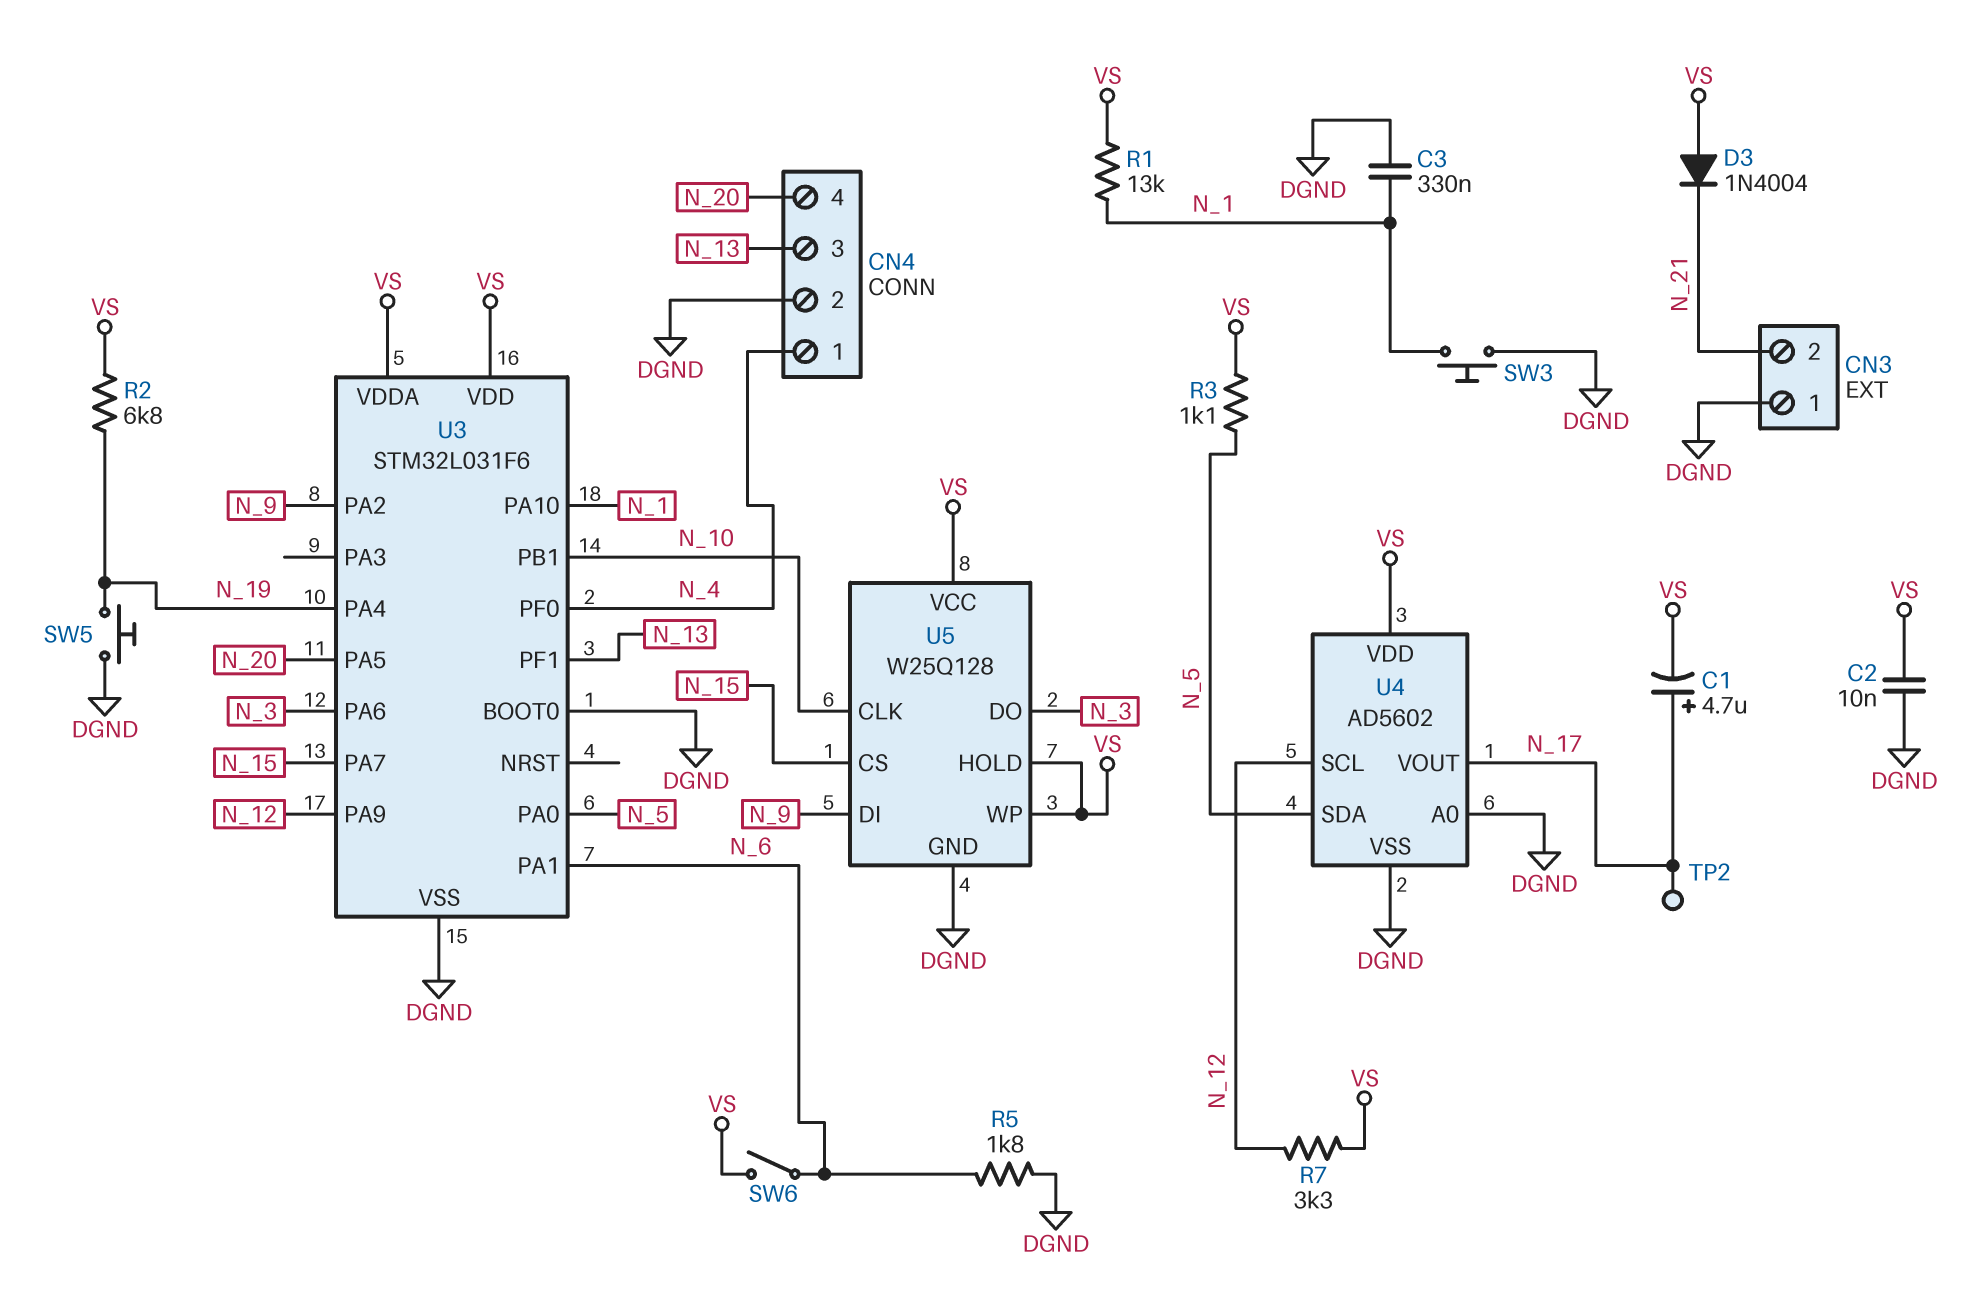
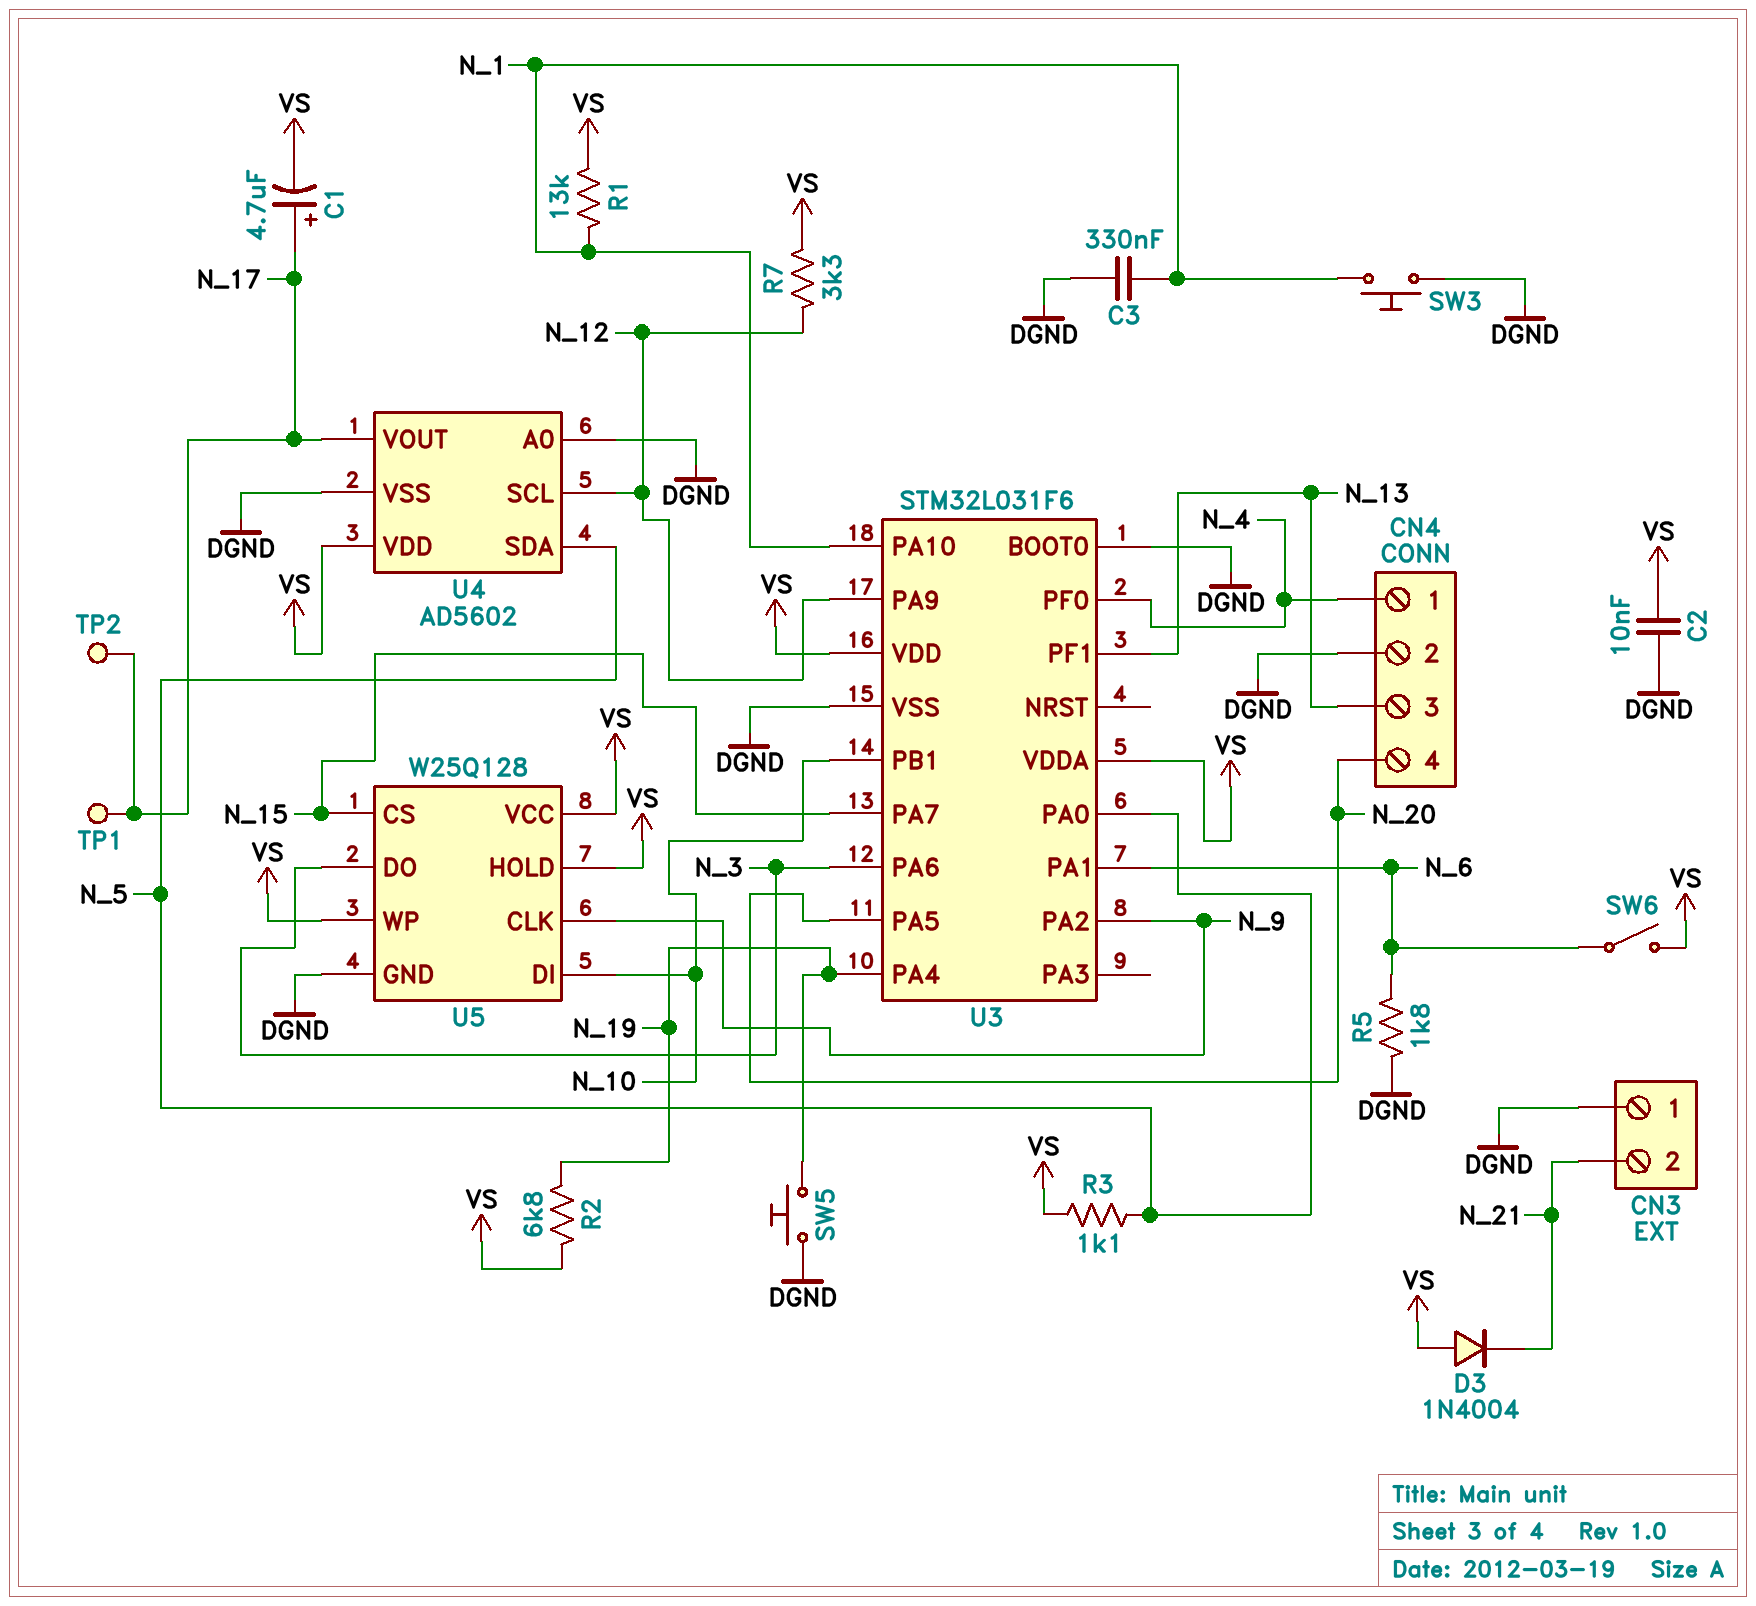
TP1: none -> test point (N_17)
U5 pin CLK: N_10 -> N_9
U5 pin DI: N_9 -> N_10

